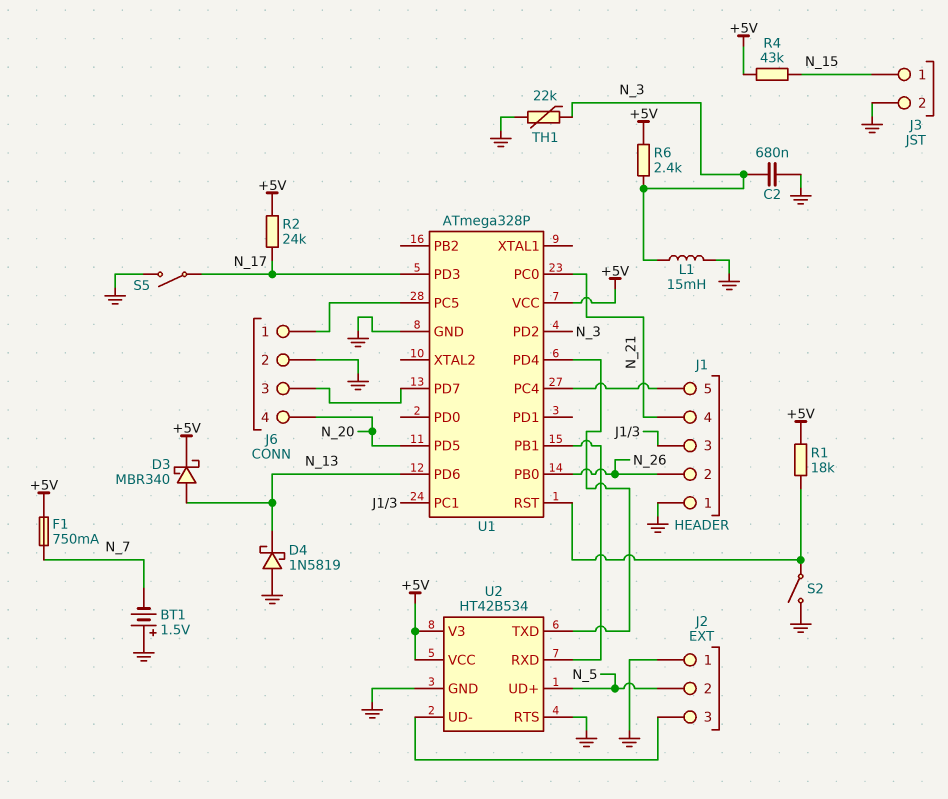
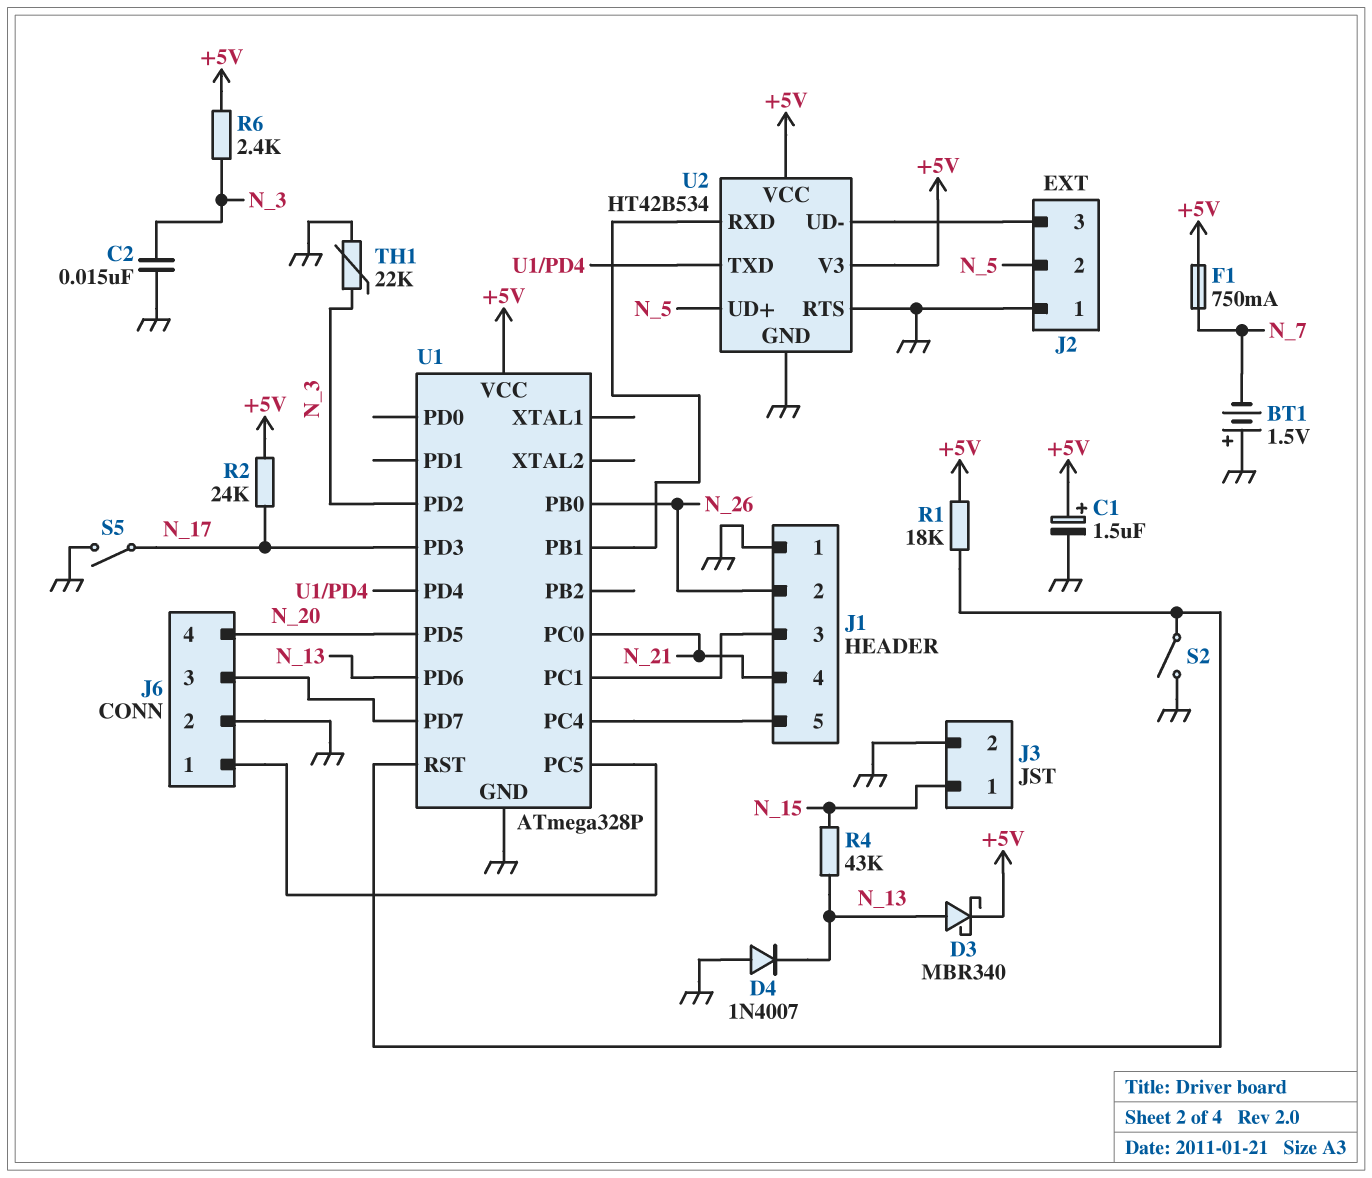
C1: none -> 1.5uF (plus +5V, minus GND)
C2: 680nF (GND, N_3) -> 15nF (GND, N_3)
D4: schottky 1N5819 (A GND, K N_13) -> diode 1N4007 (A GND, K N_13)
L1: 15mH (GND, N_3) -> none
R4: 43k (+5V, N_15) -> 43k (N_13, N_15)

